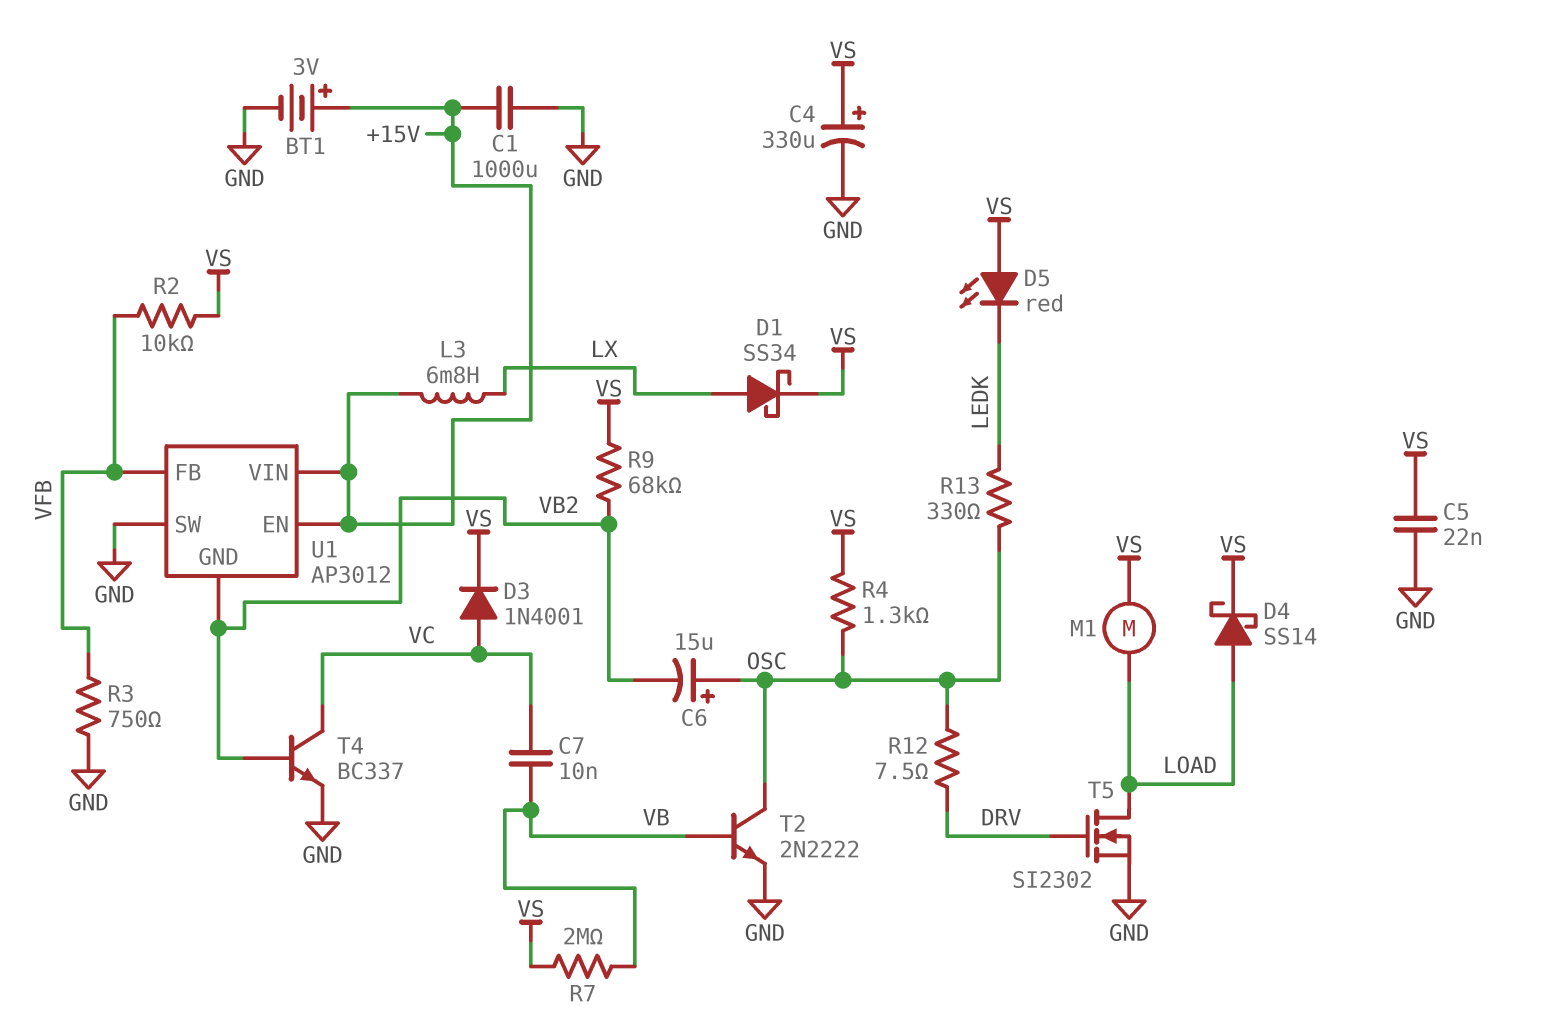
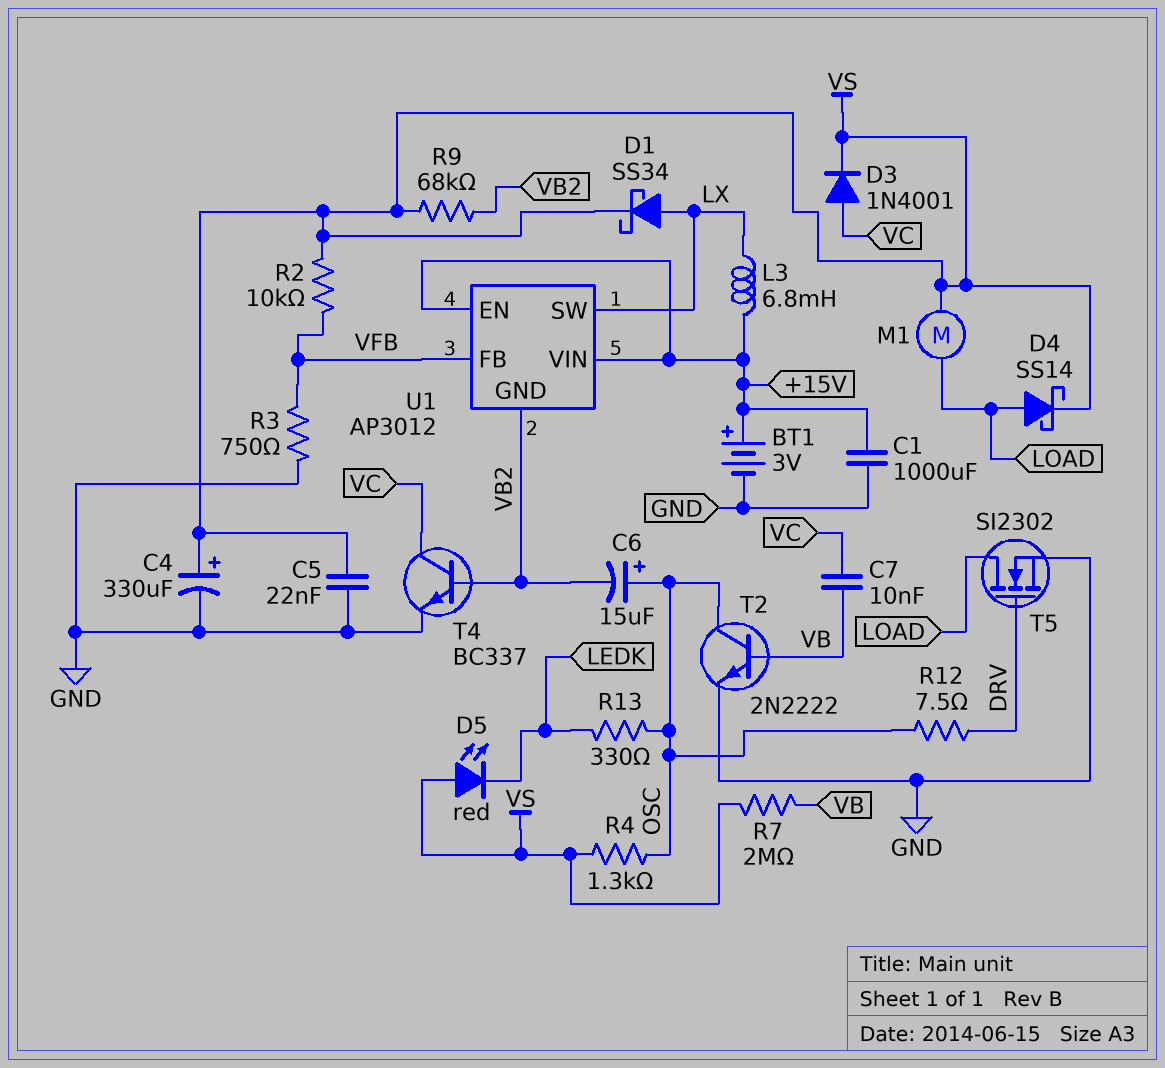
U1 pin SW: GND -> LX

